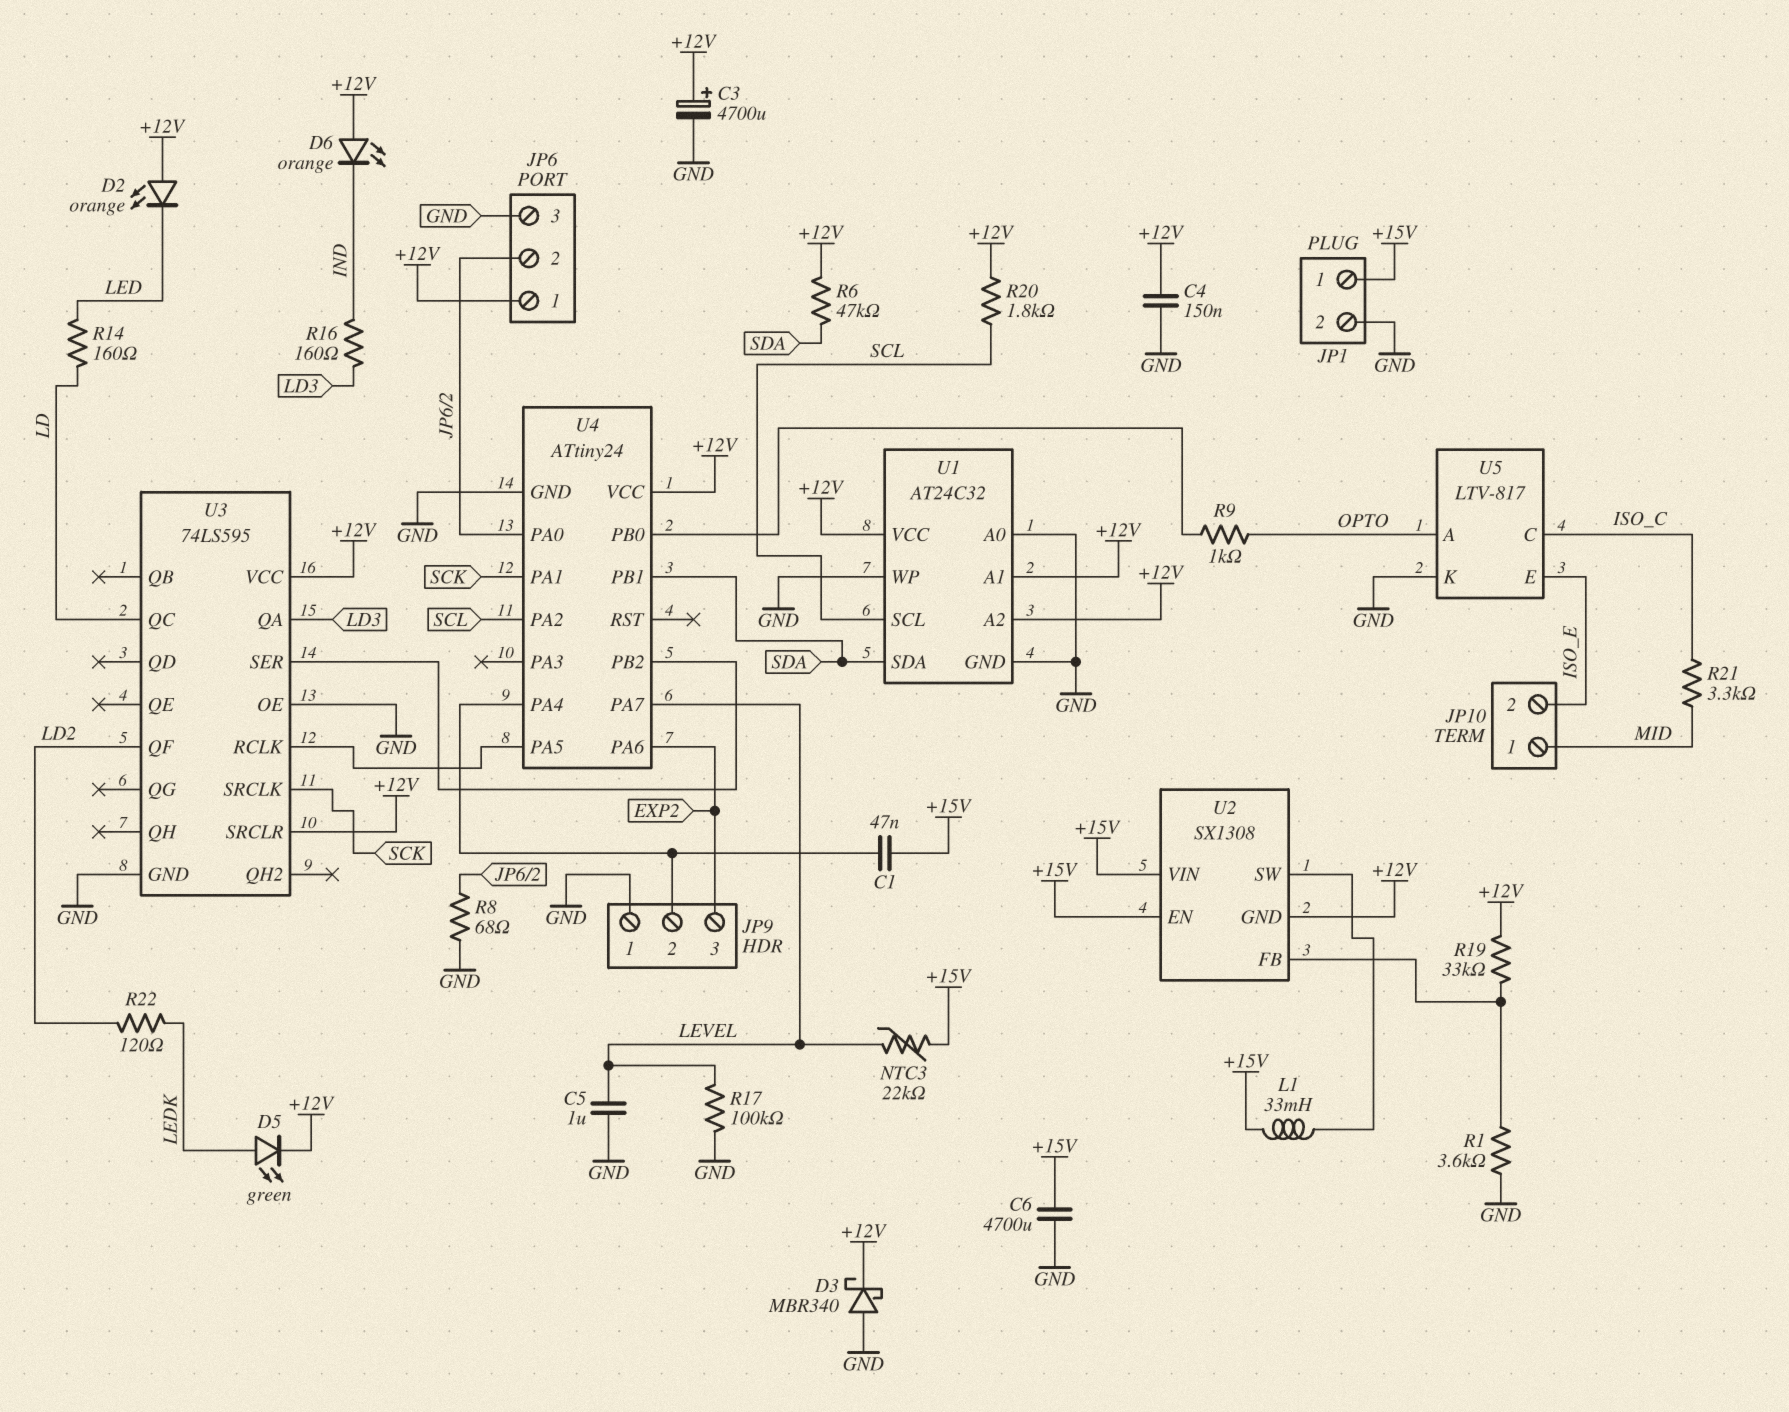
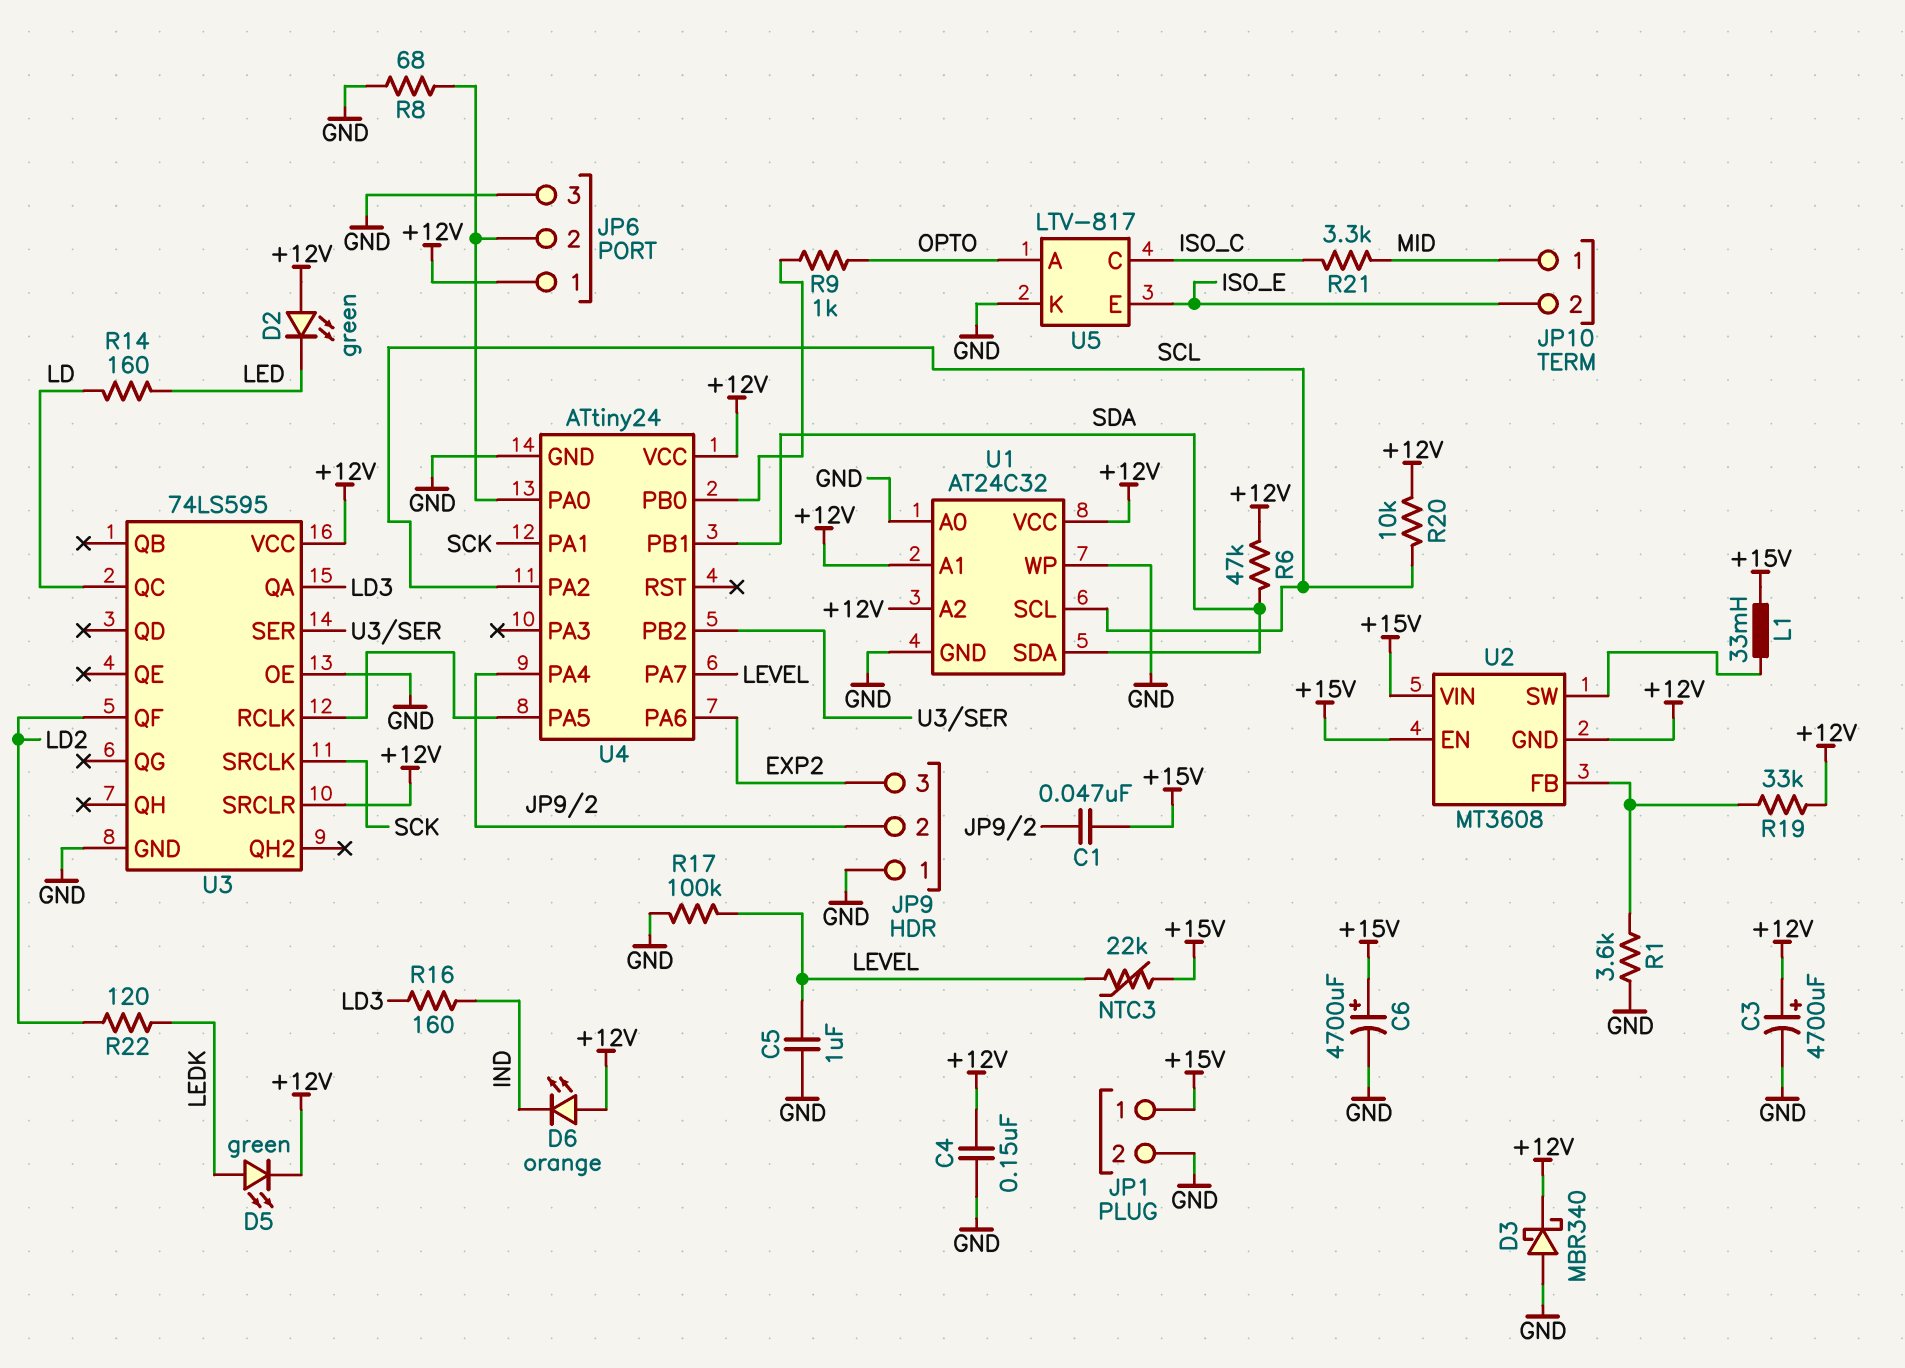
C6: 4700uF (+15V, GND) -> 4700uF (plus +15V, minus GND)
D2: LED orange (A +12V, K LED) -> LED green (A +12V, K LED)
R20: 1.8k (+12V, SCL) -> 10k (+12V, SCL)
U2: SX1308 -> MT3608

